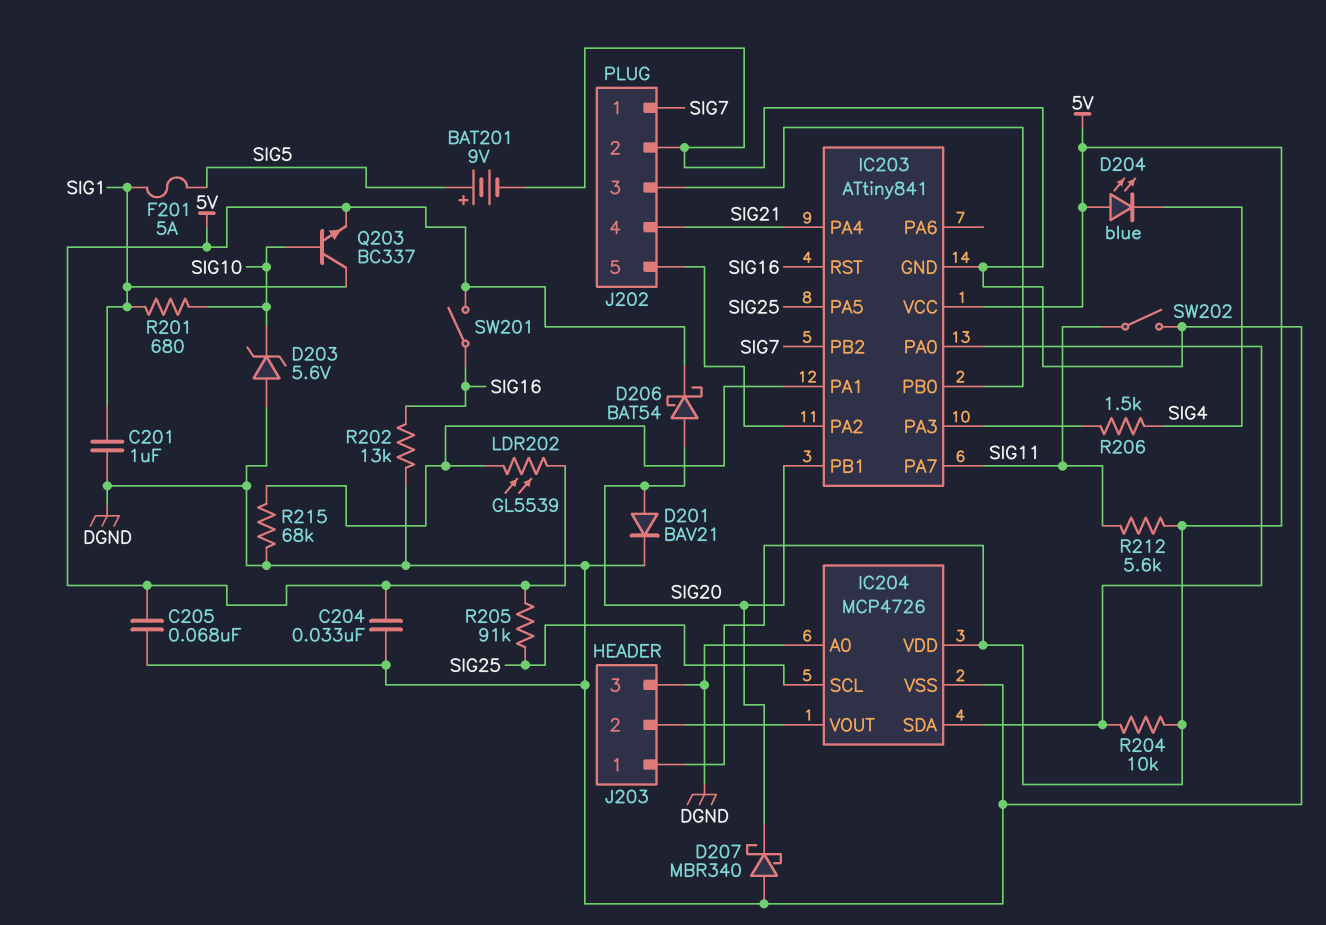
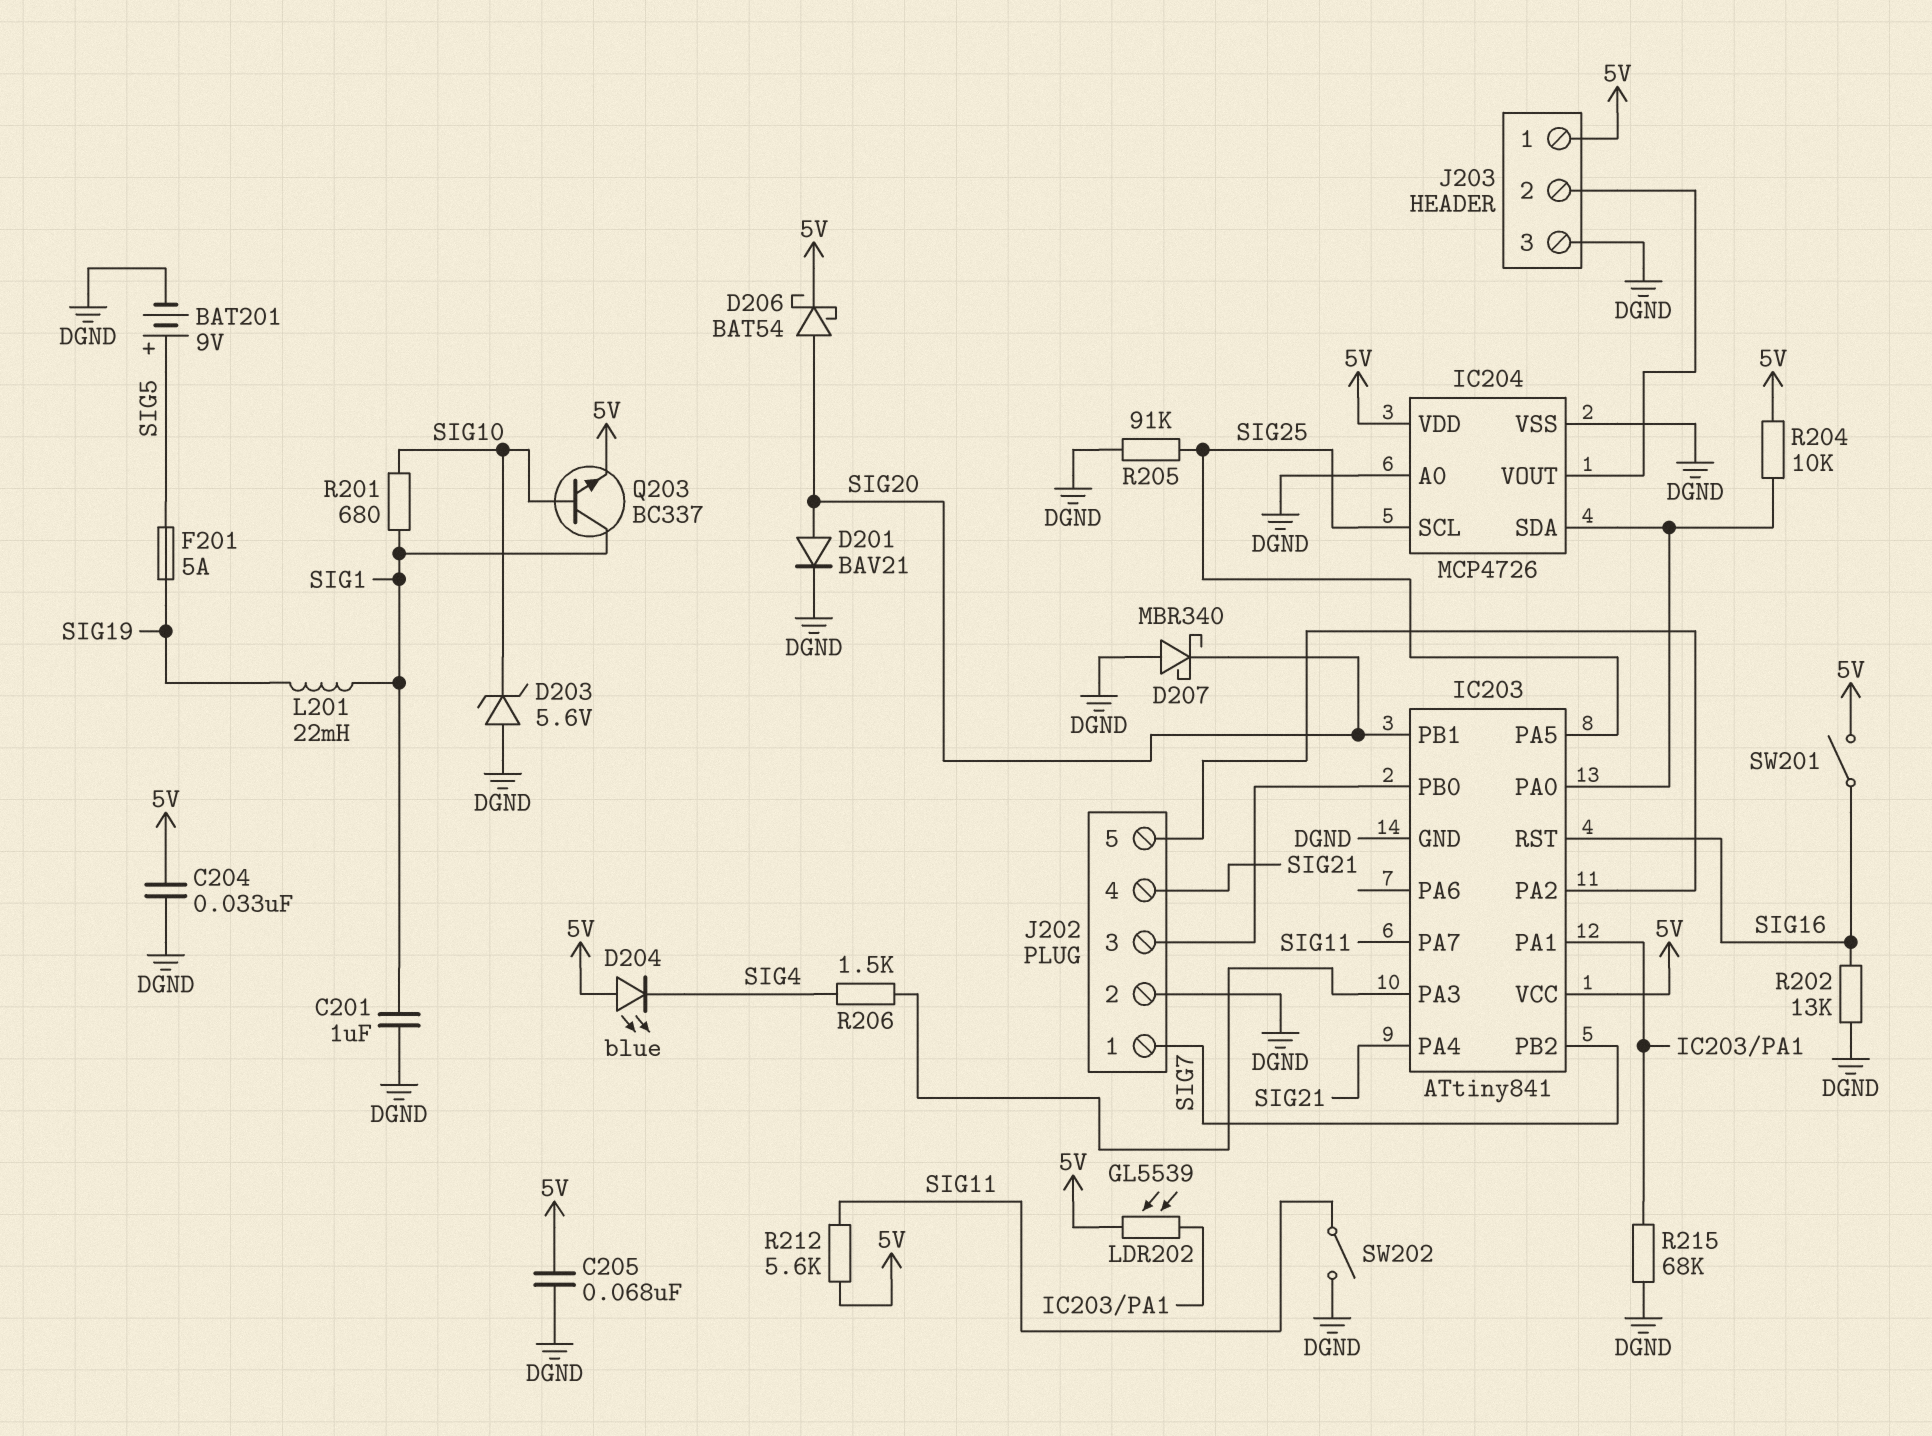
F201: 5A (SIG1, SIG5) -> 5A (SIG5, SIG19)
L201: none -> 22mH (SIG1, SIG19)
R205: 91k (5V, SIG25) -> 91k (DGND, SIG25)

